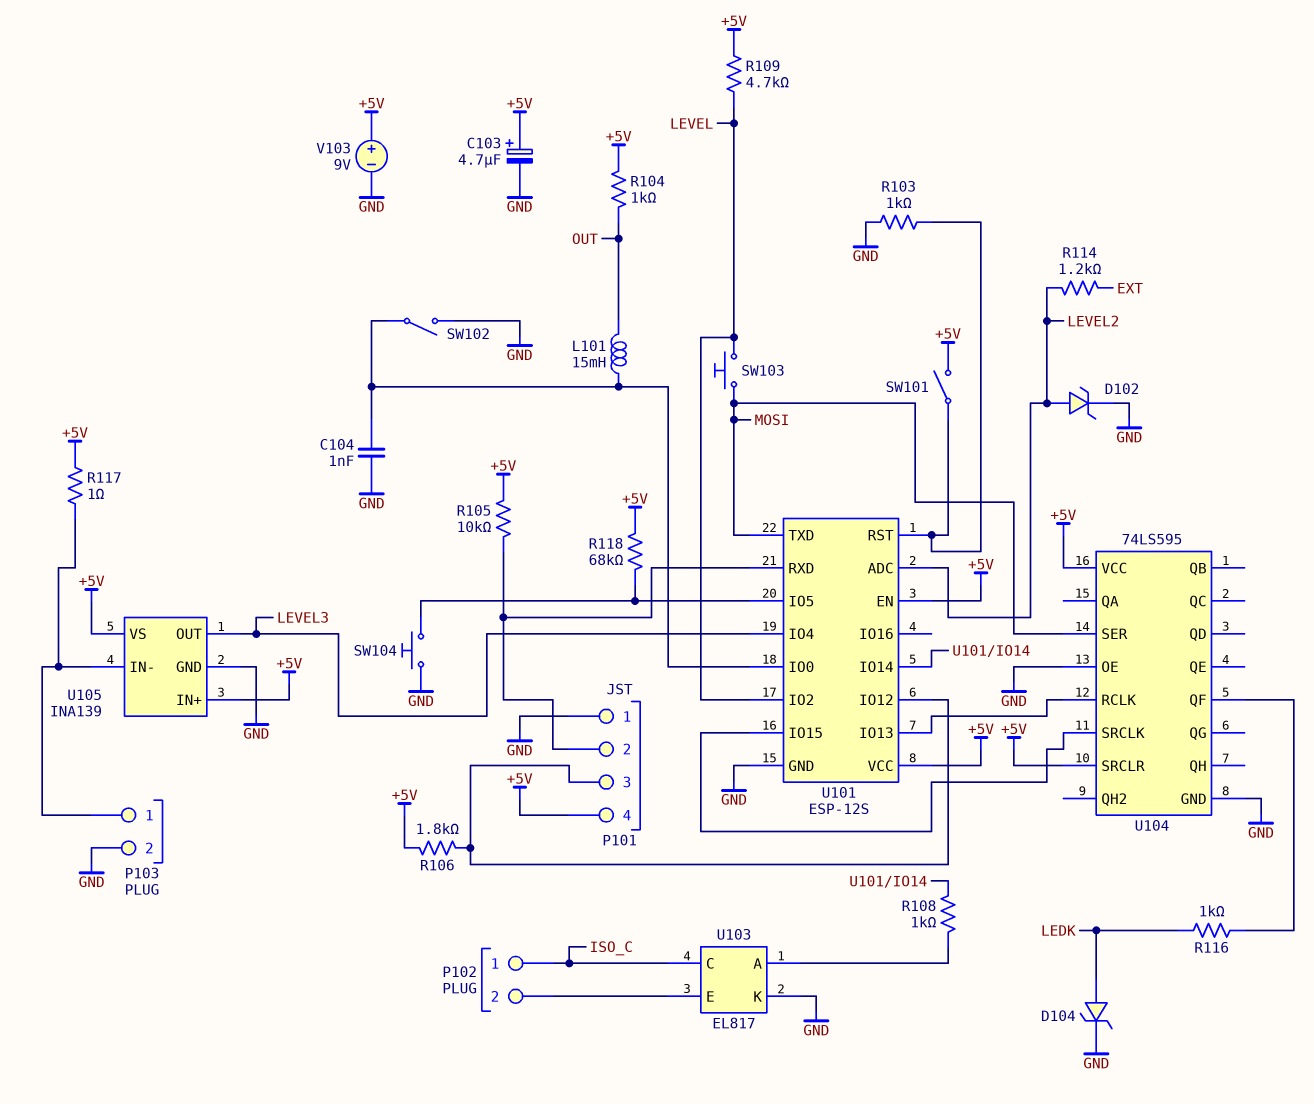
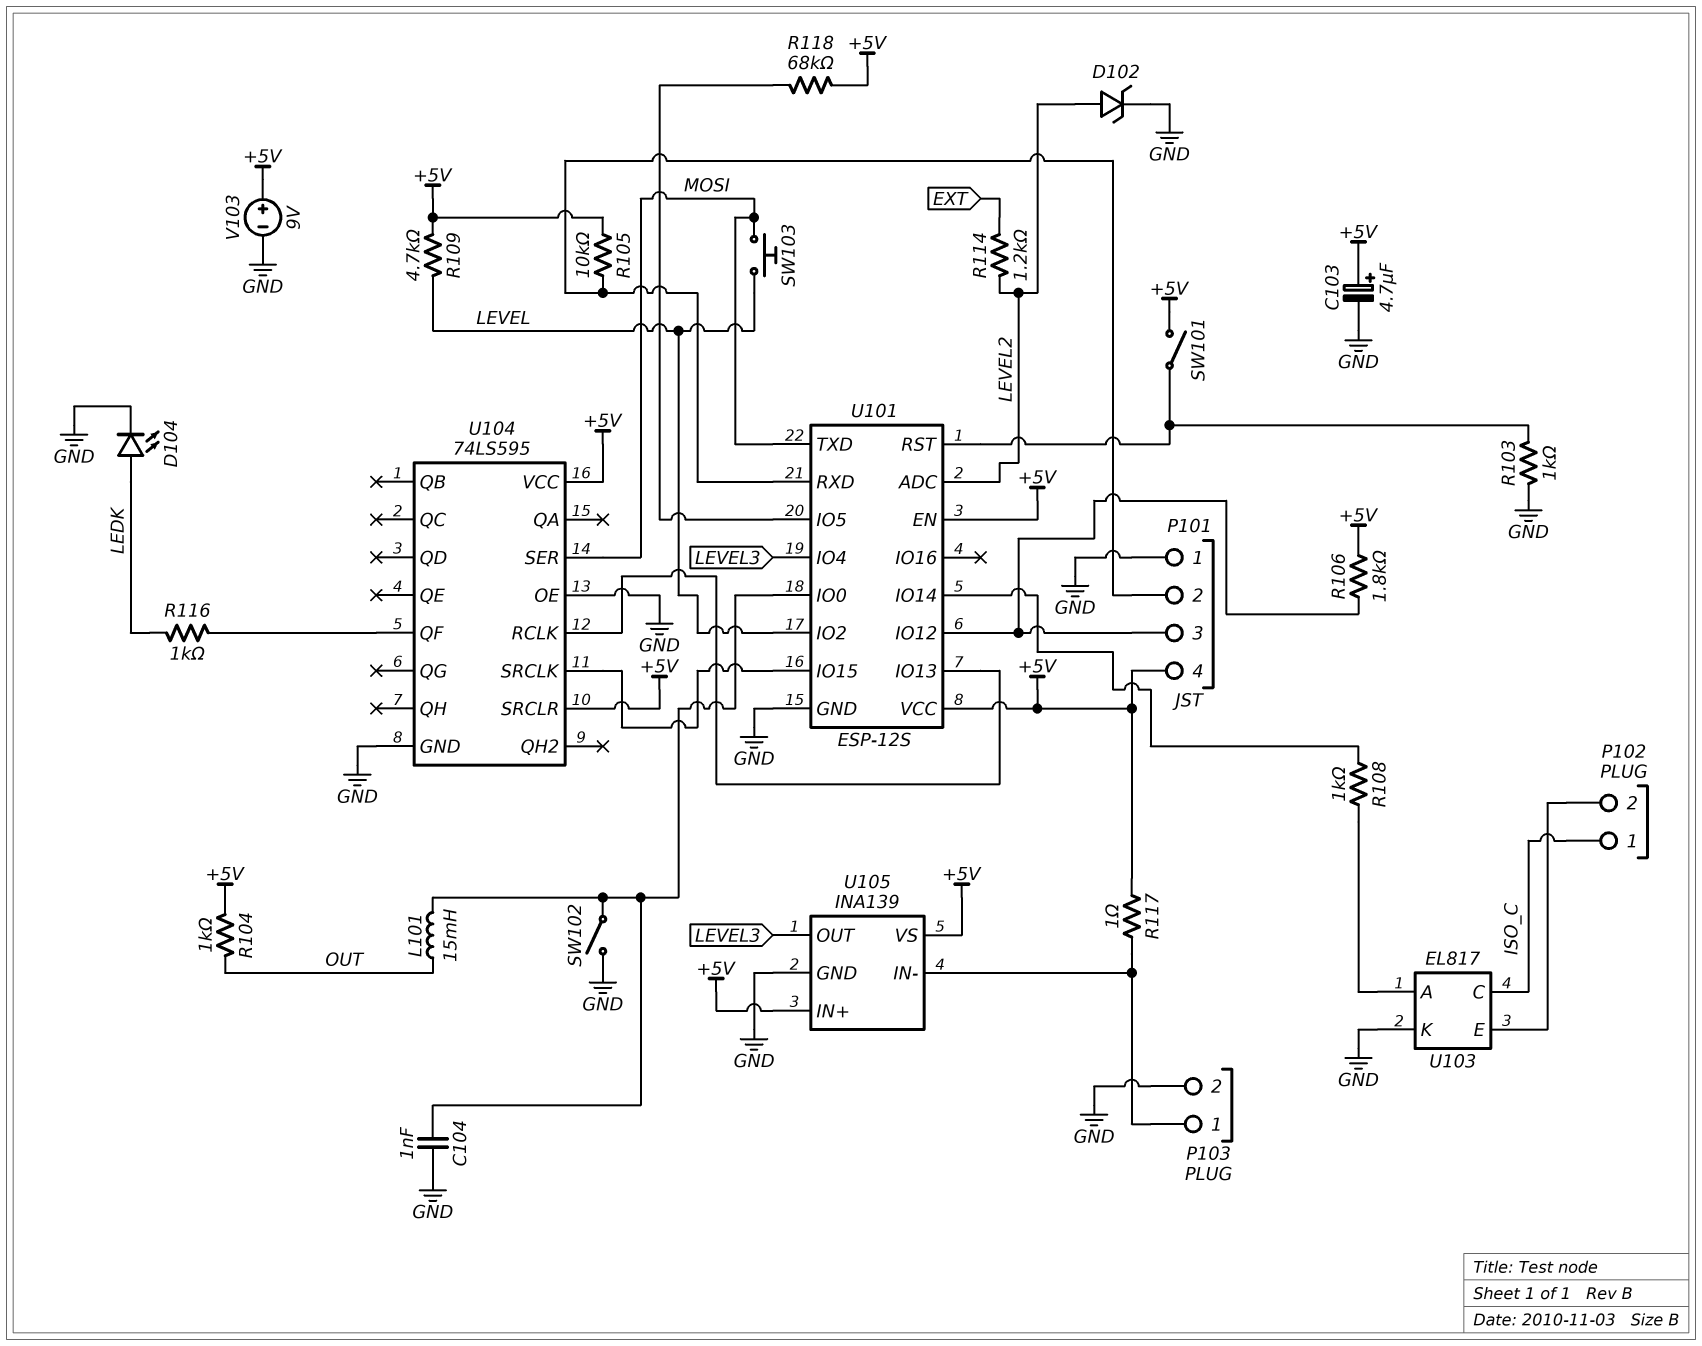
D104: zener (A LEDK, K GND) -> LED (A LEDK, K GND)
SW104: button (GND, U101/IO5) -> none

